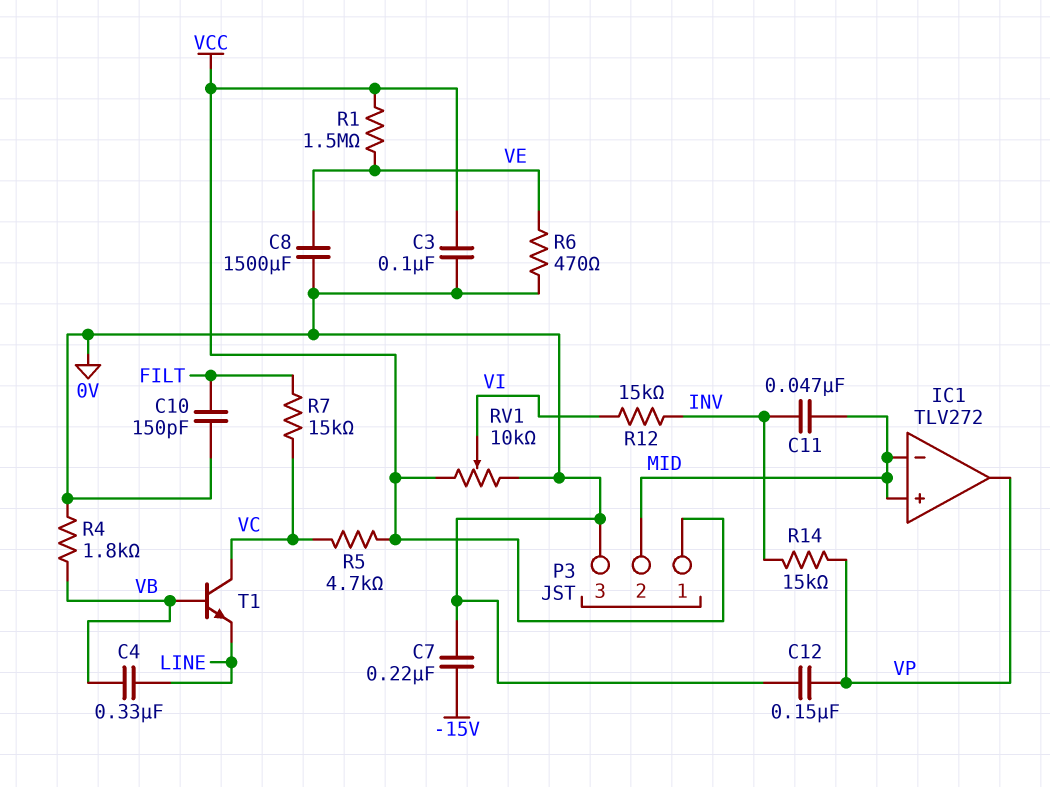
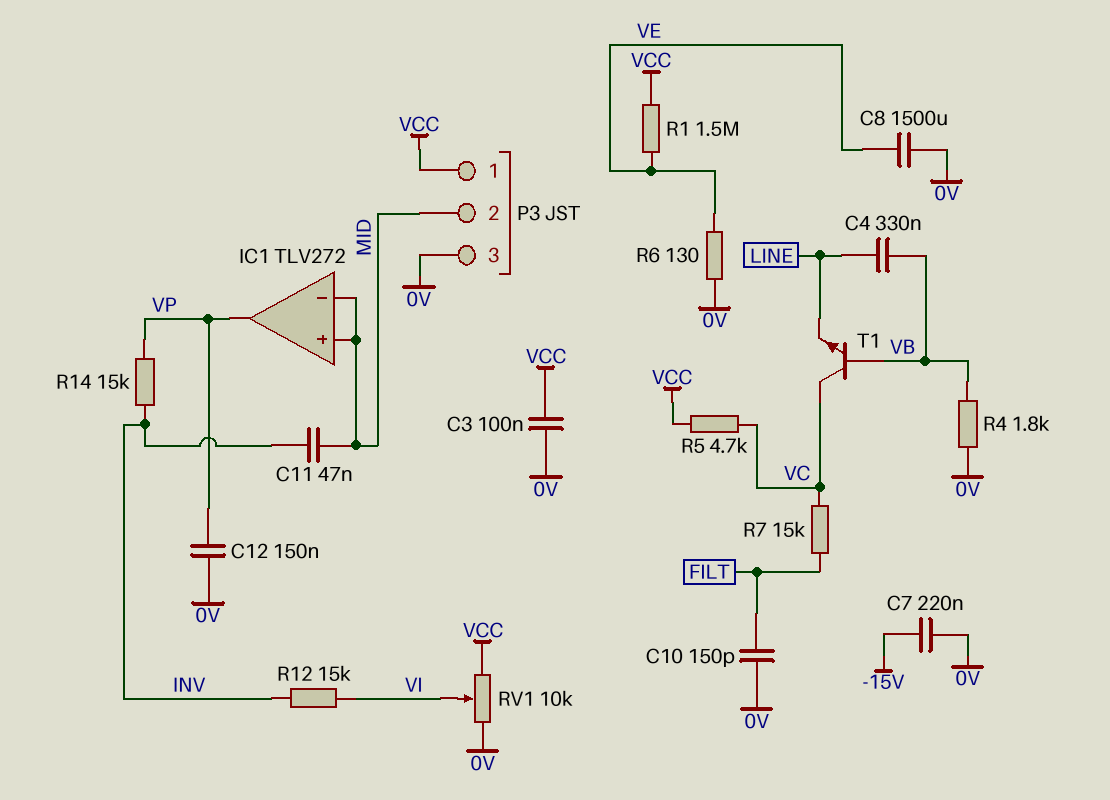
R6: 470 (0V, VE) -> 130 (0V, VE)

